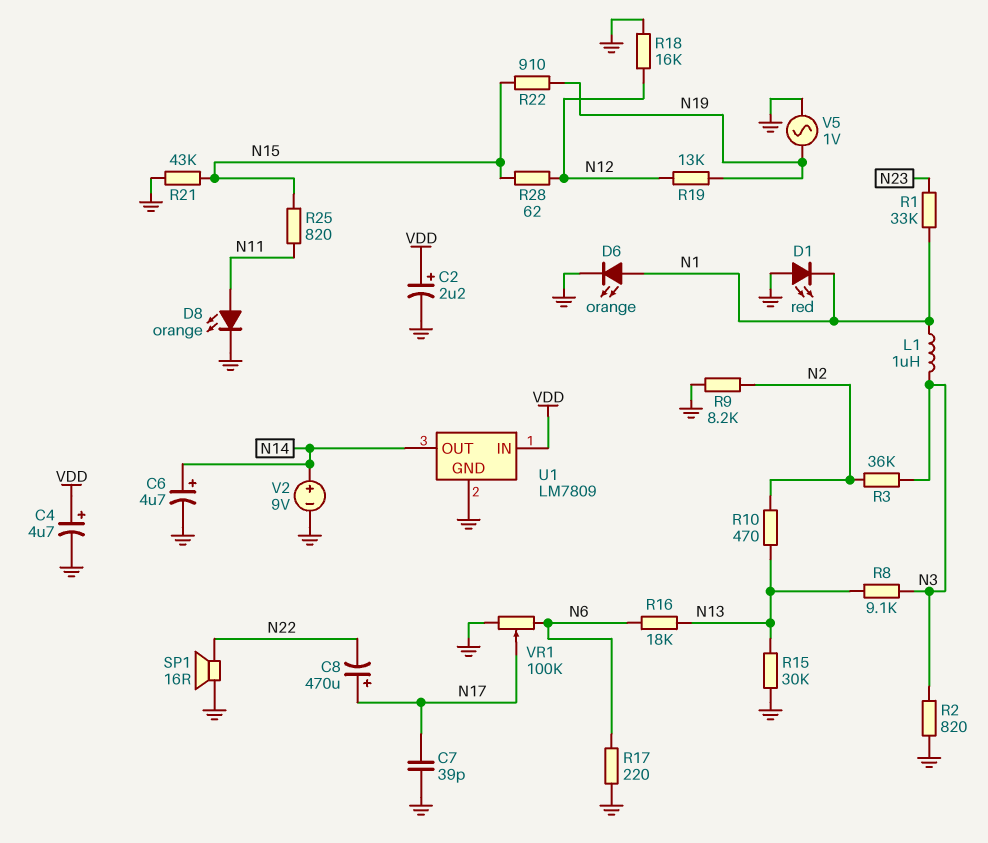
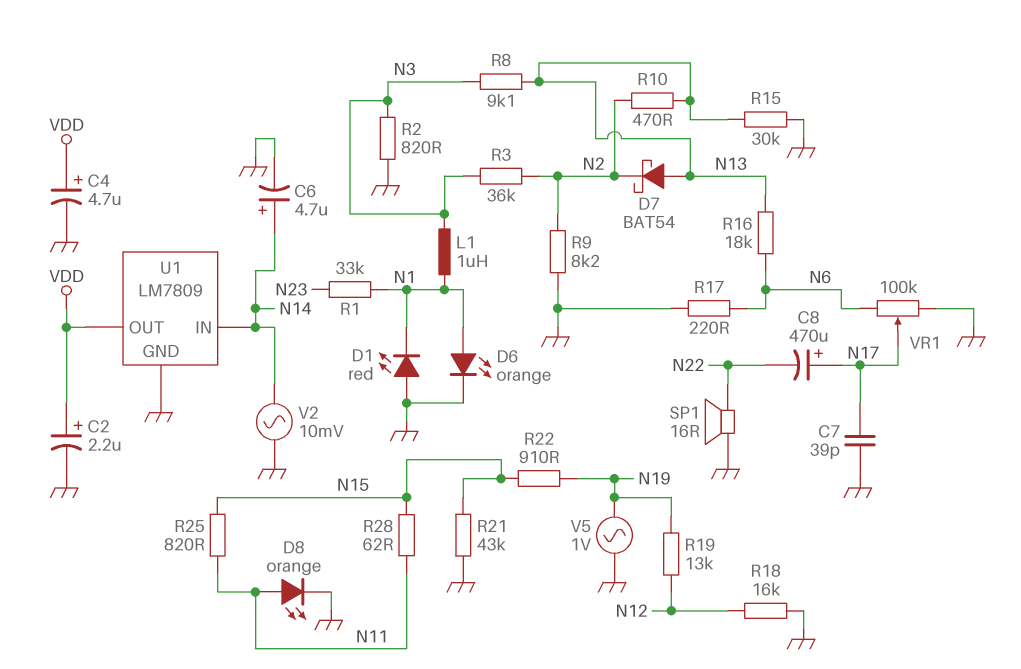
D7: none -> schottky BAT54 (A N13, K N2)
R28: 62 (N12, N15) -> 62 (N11, N15)
U1 pin IN: VDD -> N14
U1 pin OUT: N14 -> VDD
V2: 9V (plus N14, minus GND) -> AC 10mV (GND, N14)

